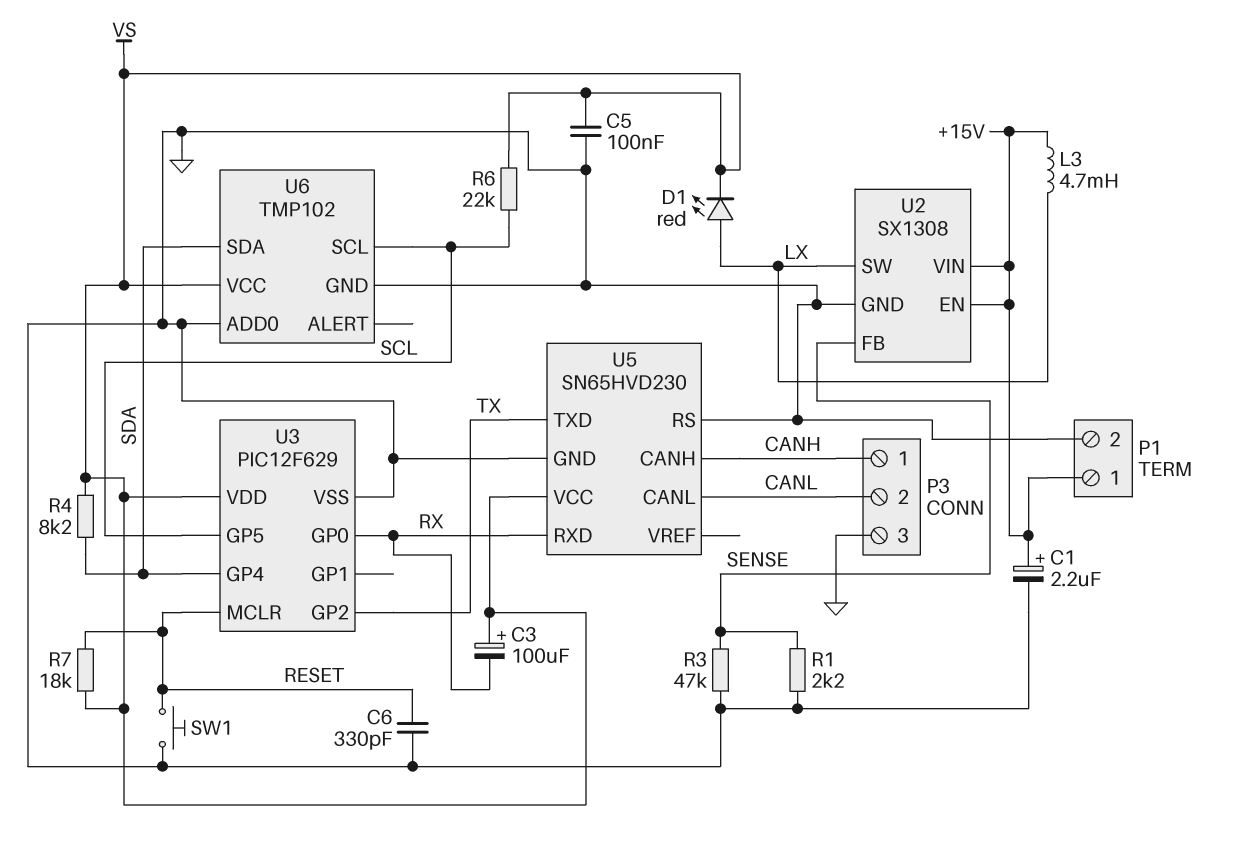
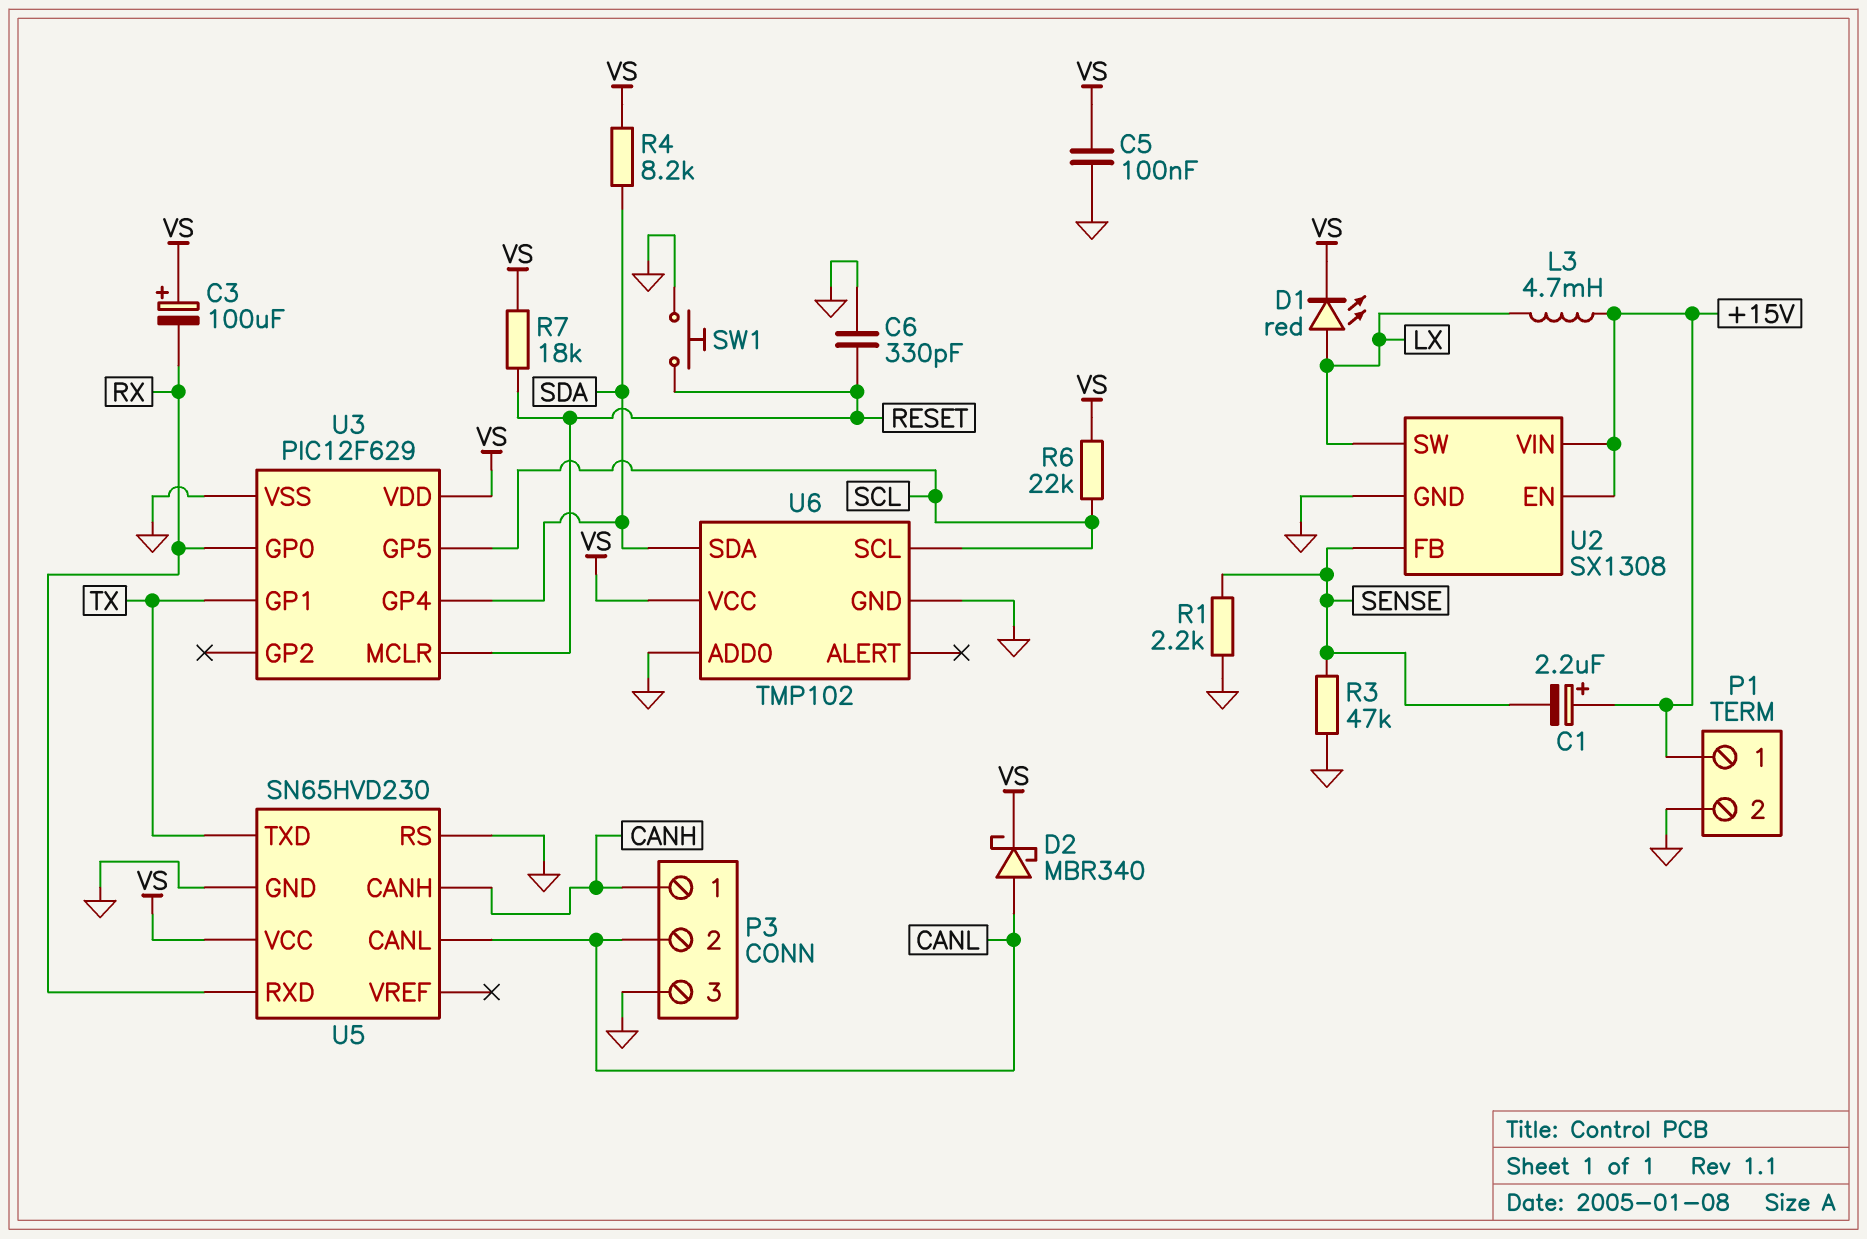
C1: 2.2uF (plus +15V, minus GND) -> 2.2uF (plus +15V, minus SENSE)
D2: none -> schottky MBR340 (A CANL, K VS)
U3 pin GP1: none -> TX
U3 pin GP2: TX -> none

